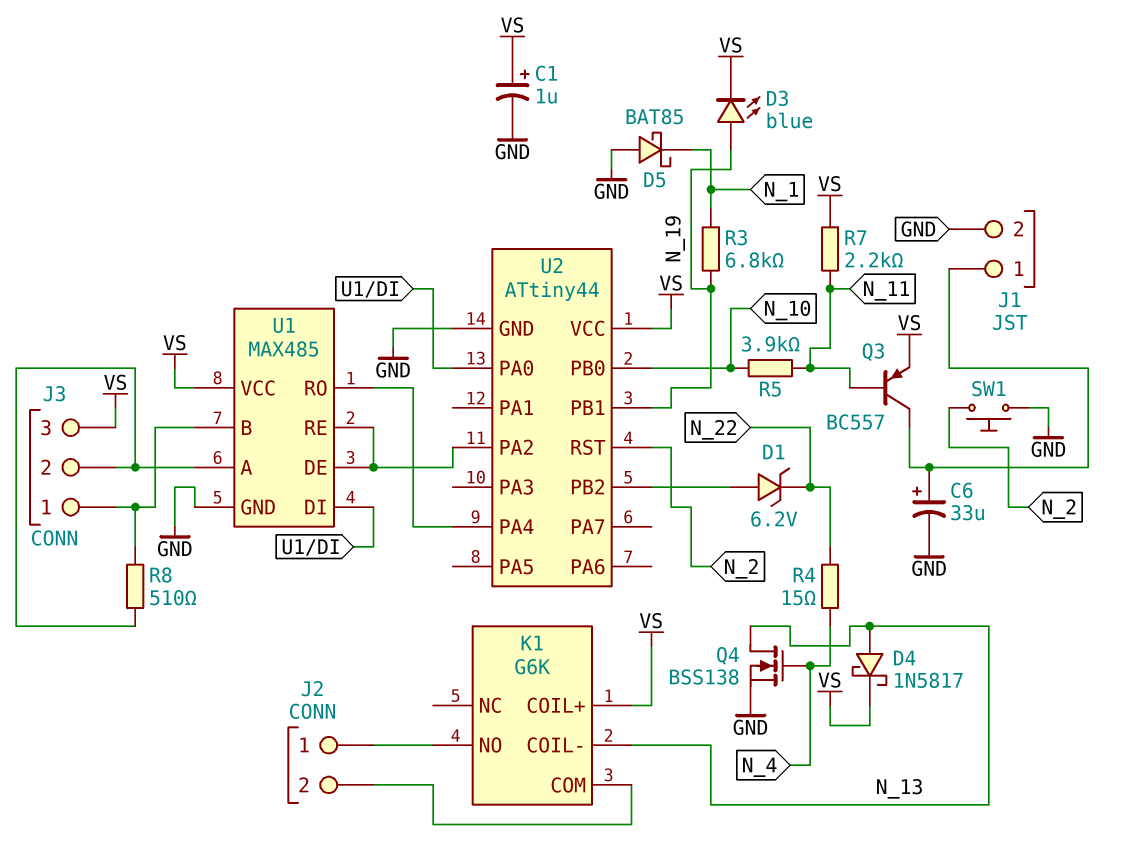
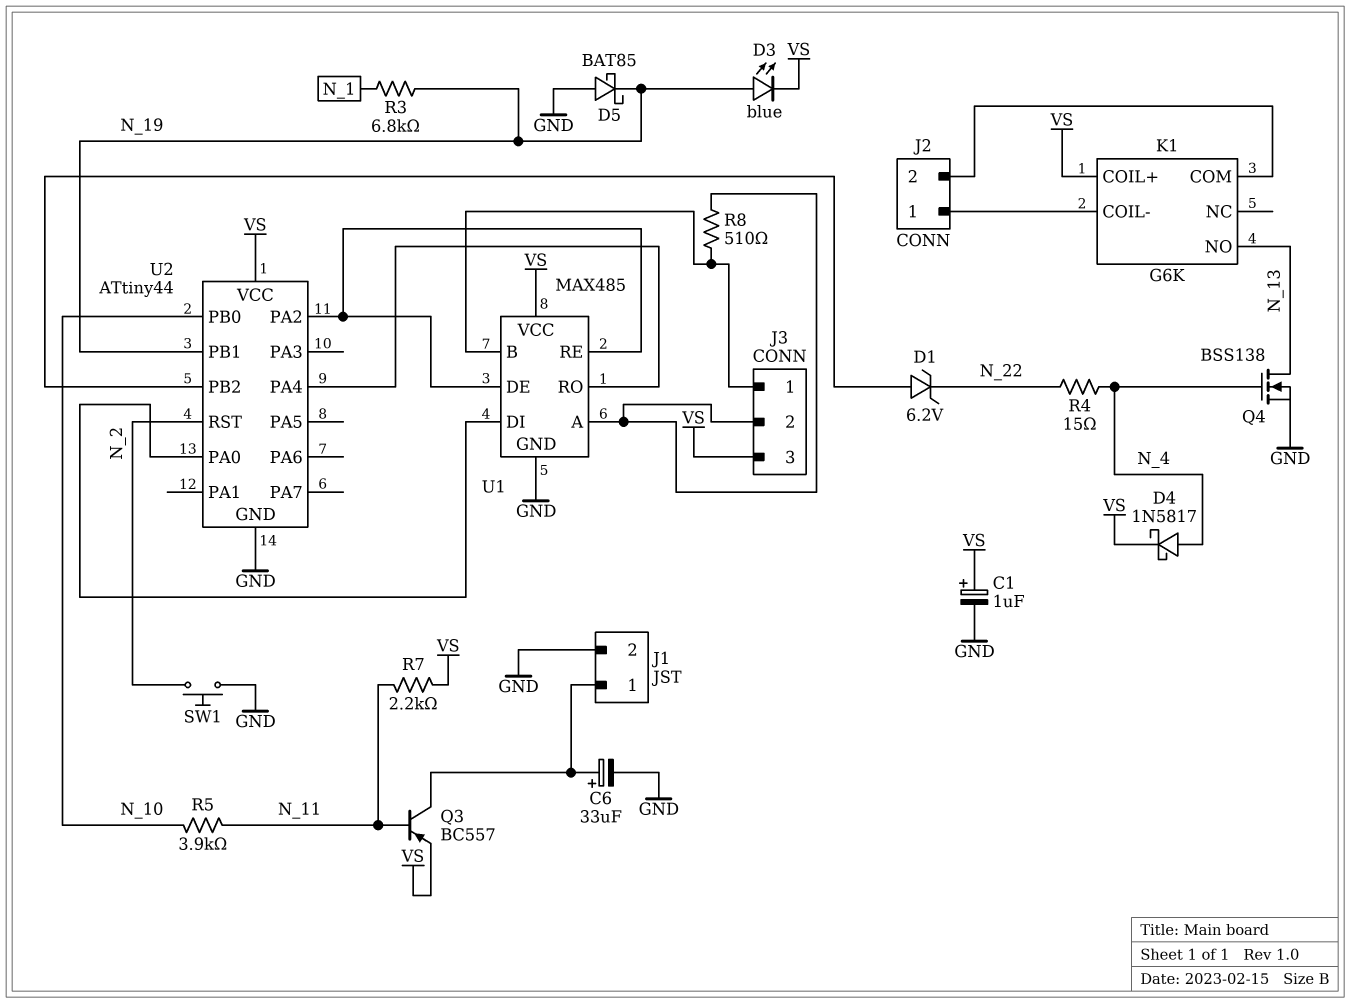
D4: schottky 1N5817 (A N_13, K VS) -> schottky 1N5817 (A N_4, K VS)
D5: schottky BAT85 (A GND, K N_1) -> schottky BAT85 (A GND, K N_19)
K1 pin COIL-: N_13 -> J2/1
K1 pin NO: J2/1 -> N_13

